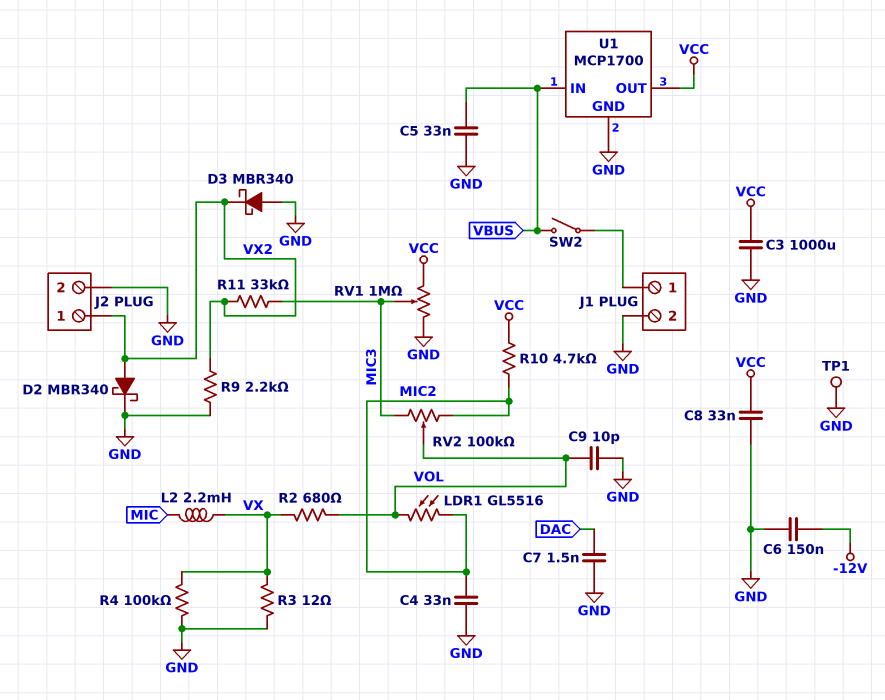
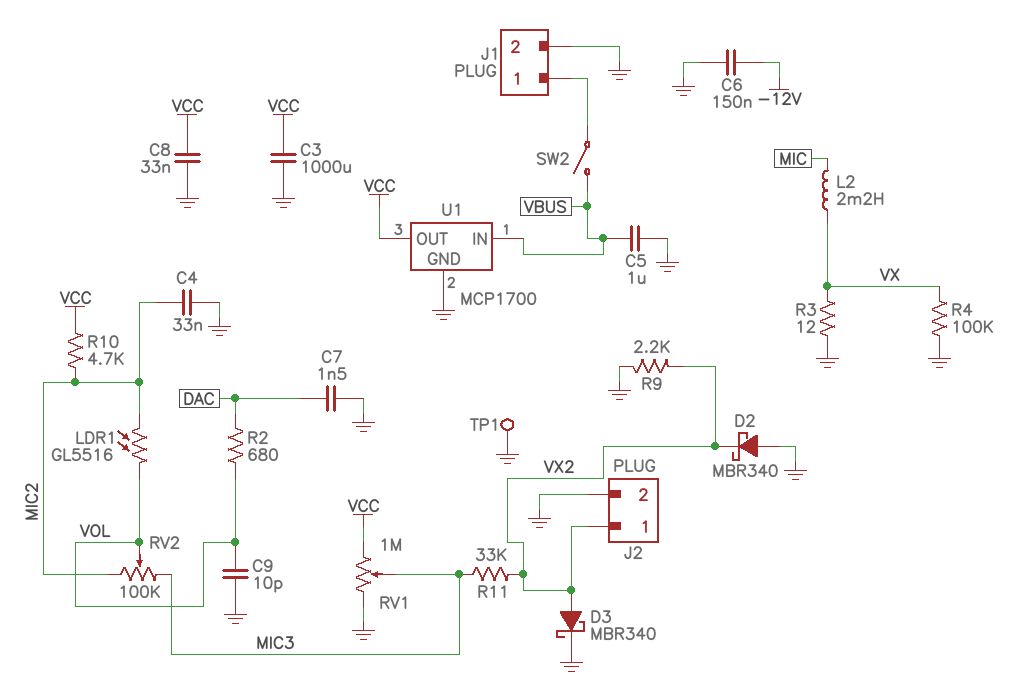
C5: 33nF (GND, VBUS) -> 1uF (GND, VBUS)
D2: schottky MBR340 (A VX2, K GND) -> schottky MBR340 (A GND, K VX2)
D3: schottky MBR340 (A GND, K VX2) -> schottky MBR340 (A VX2, K GND)
R2: 680 (VOL, VX) -> 680 (DAC, VOL)

